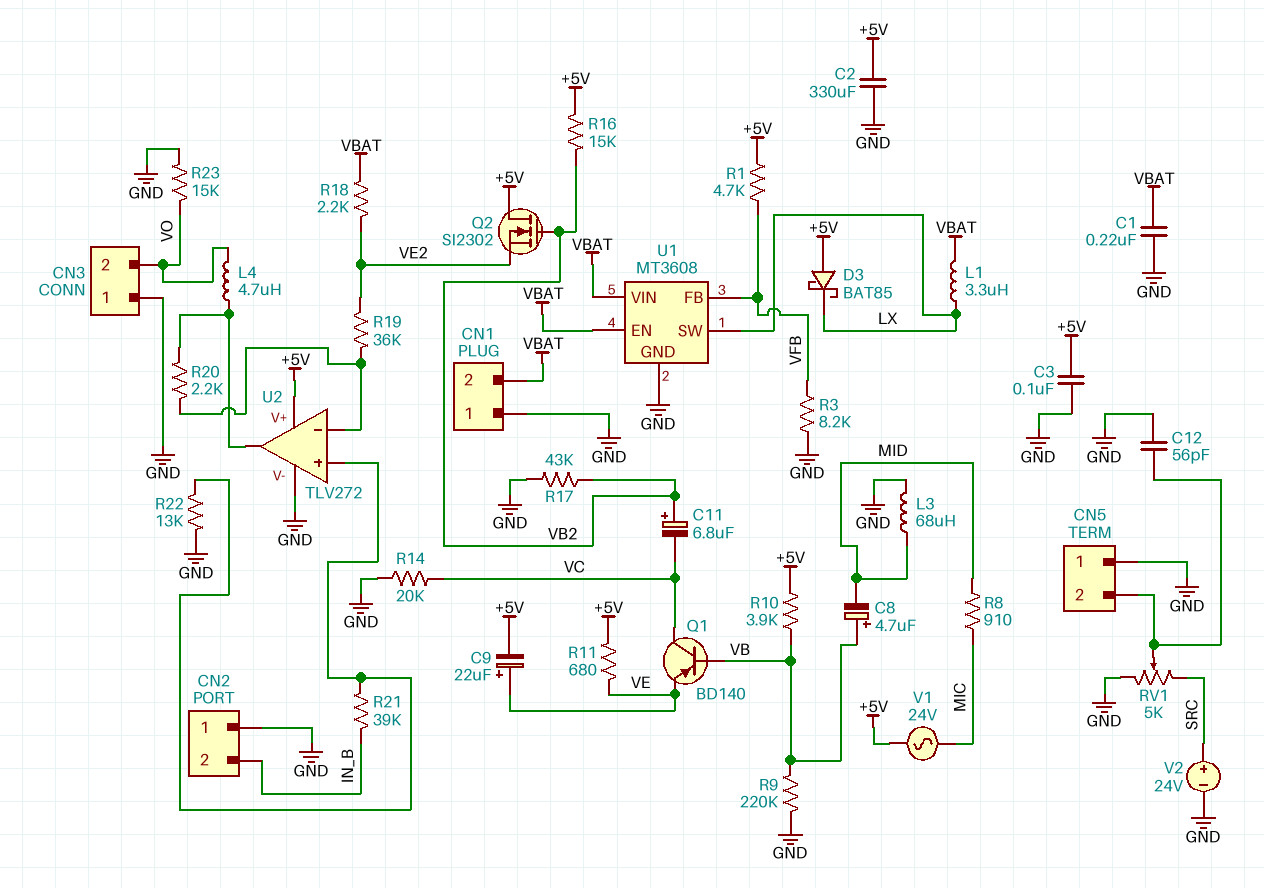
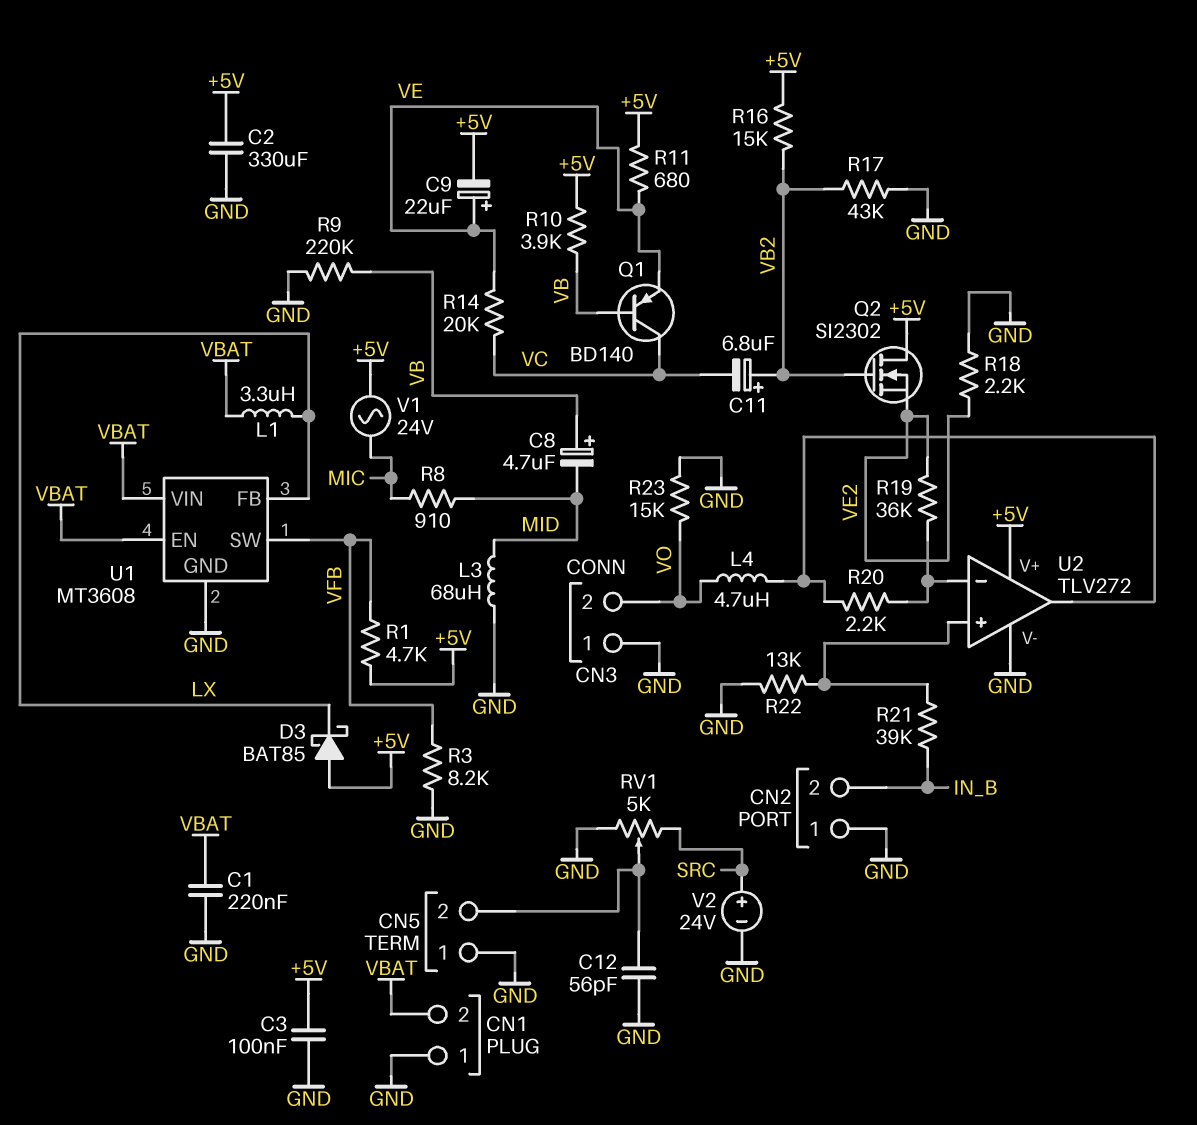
R14: 20k (GND, VC) -> 20k (VC, VE)
R18: 2.2k (VBAT, VE2) -> 2.2k (GND, VE2)
U1 pin FB: VFB -> LX
U1 pin SW: LX -> VFB

